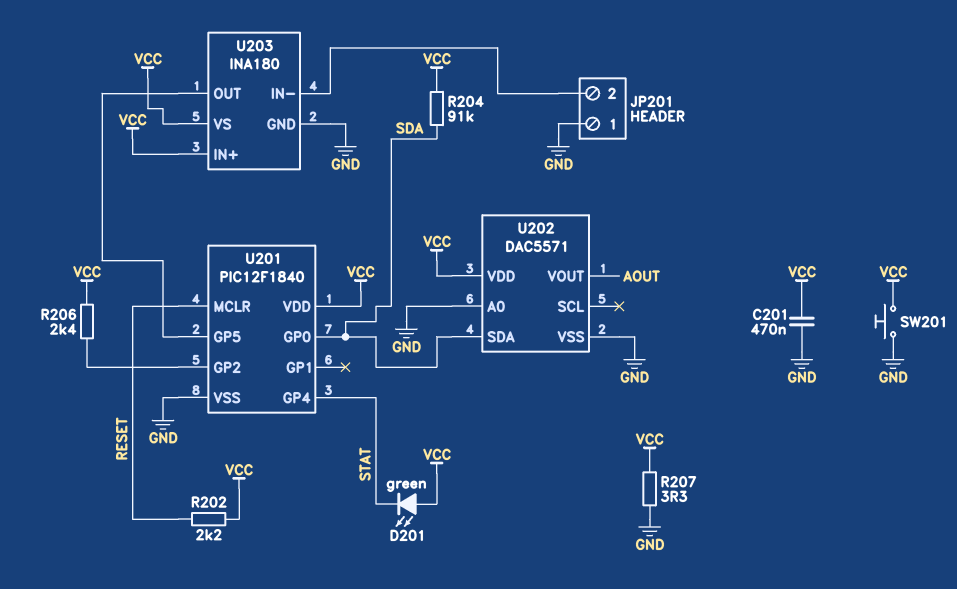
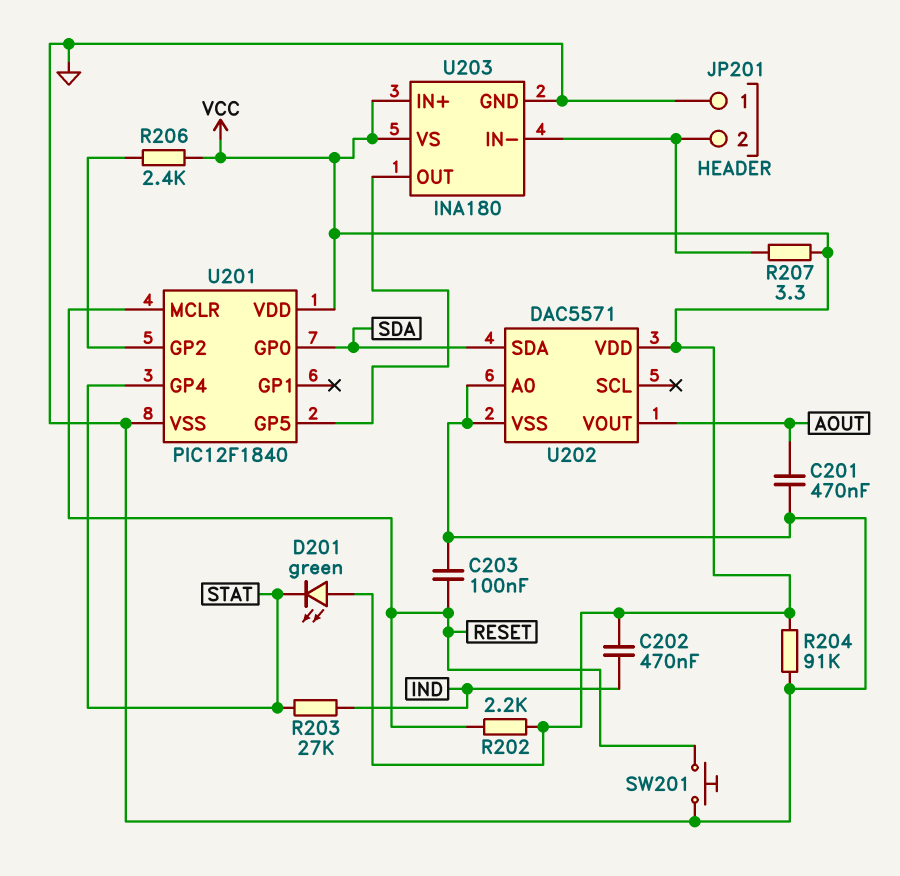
C201: 470nF (GND, VCC) -> 470nF (AOUT, GND)
C202: none -> 470nF (IND, VCC)
C203: none -> 100nF (GND, RESET)
R203: none -> 27k (IND, STAT)
R204: 91k (SDA, VCC) -> 91k (GND, VCC)
R207: 3.3 (GND, VCC) -> 3.3 (JP201/2, VCC)
SW201: button (GND, VCC) -> button (GND, RESET)

